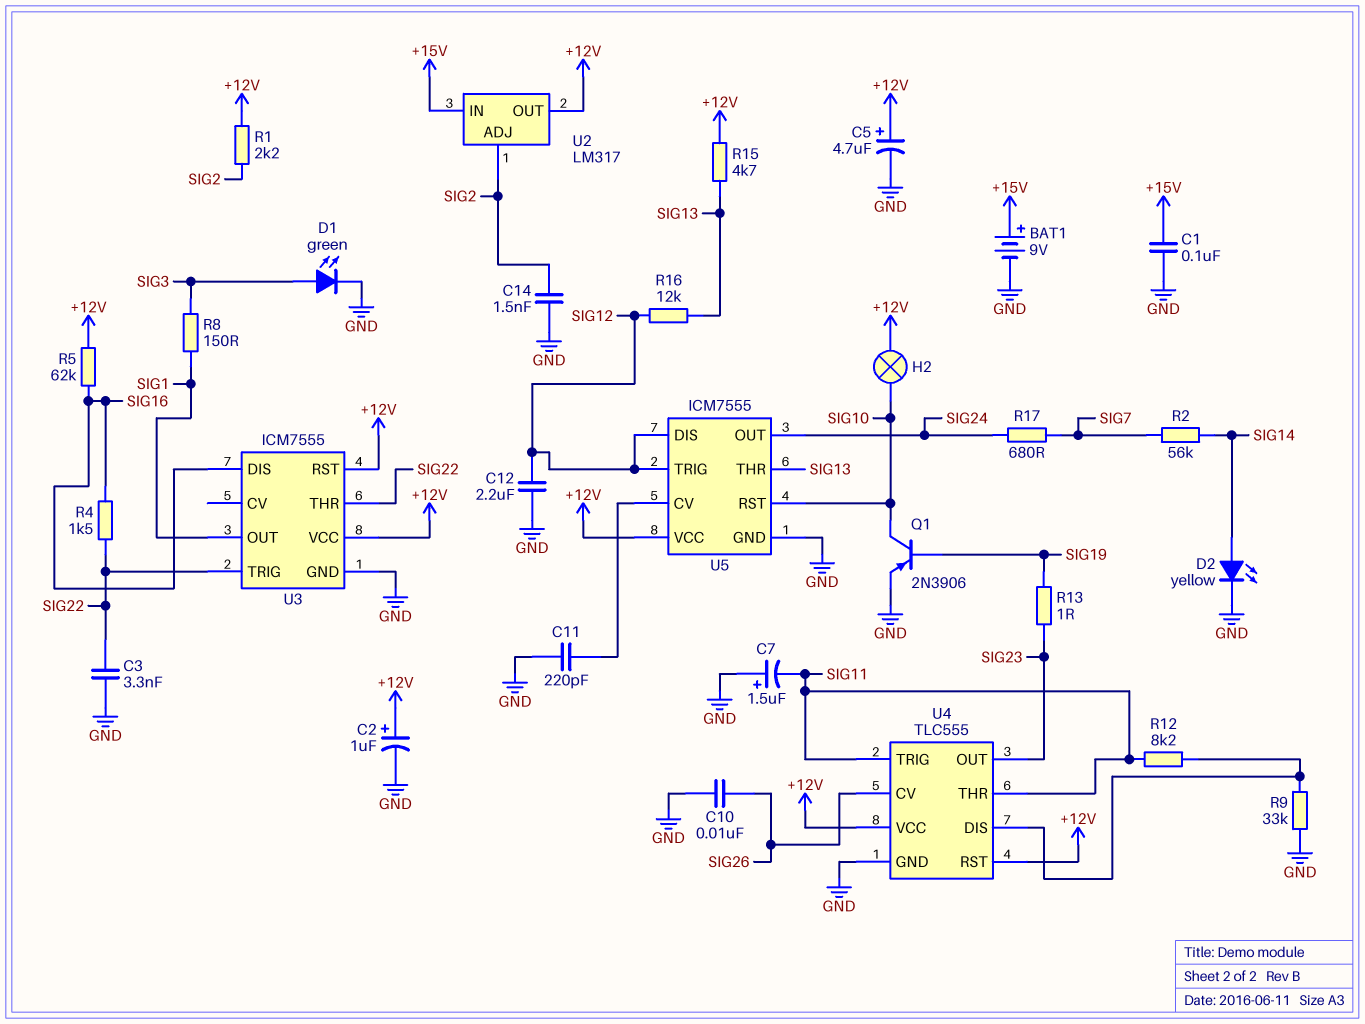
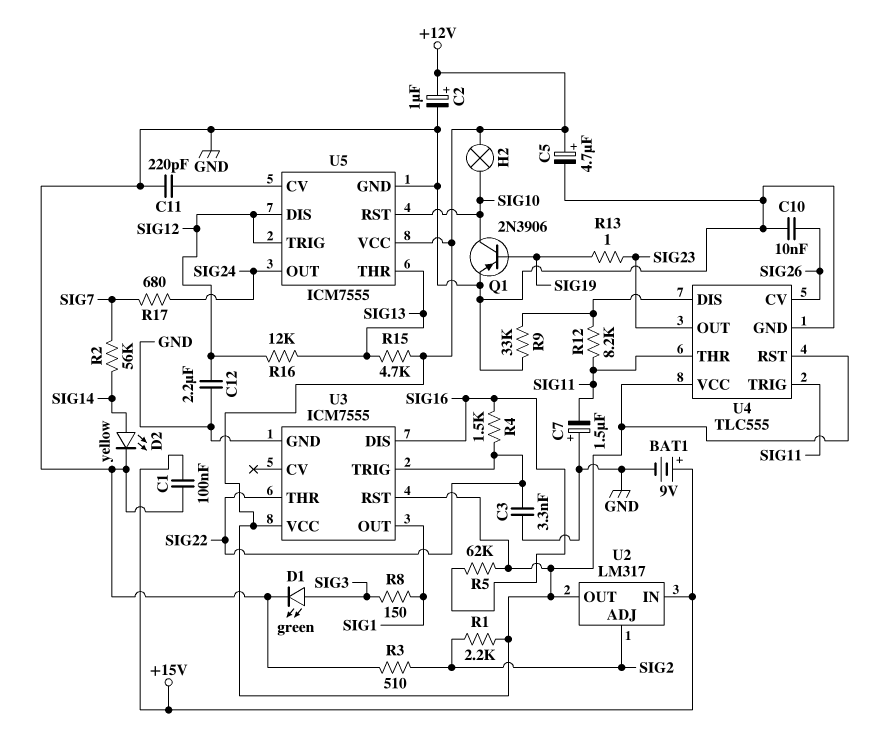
C14: 1.5nF (GND, SIG2) -> none
R3: none -> 510 (GND, SIG2)

